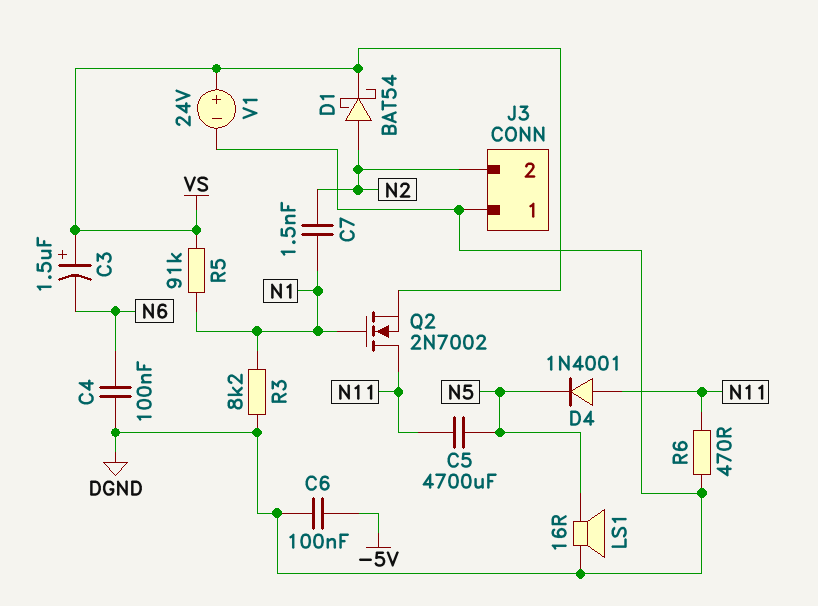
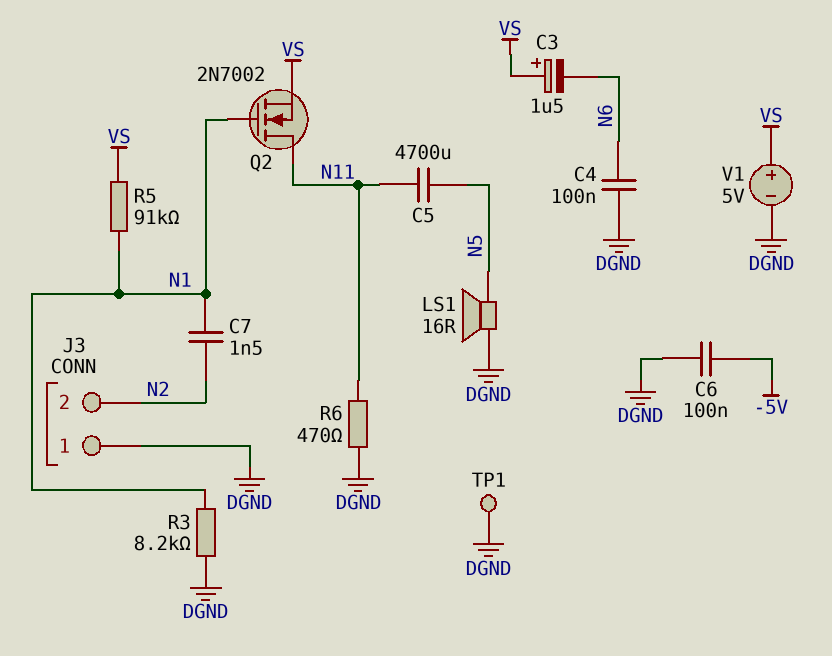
D1: schottky BAT54 (A N2, K VS) -> none
D4: diode 1N4001 (A N11, K N5) -> none
TP1: none -> test point (DGND)
V1: 24V (plus VS, minus DGND) -> 5V (plus VS, minus DGND)

